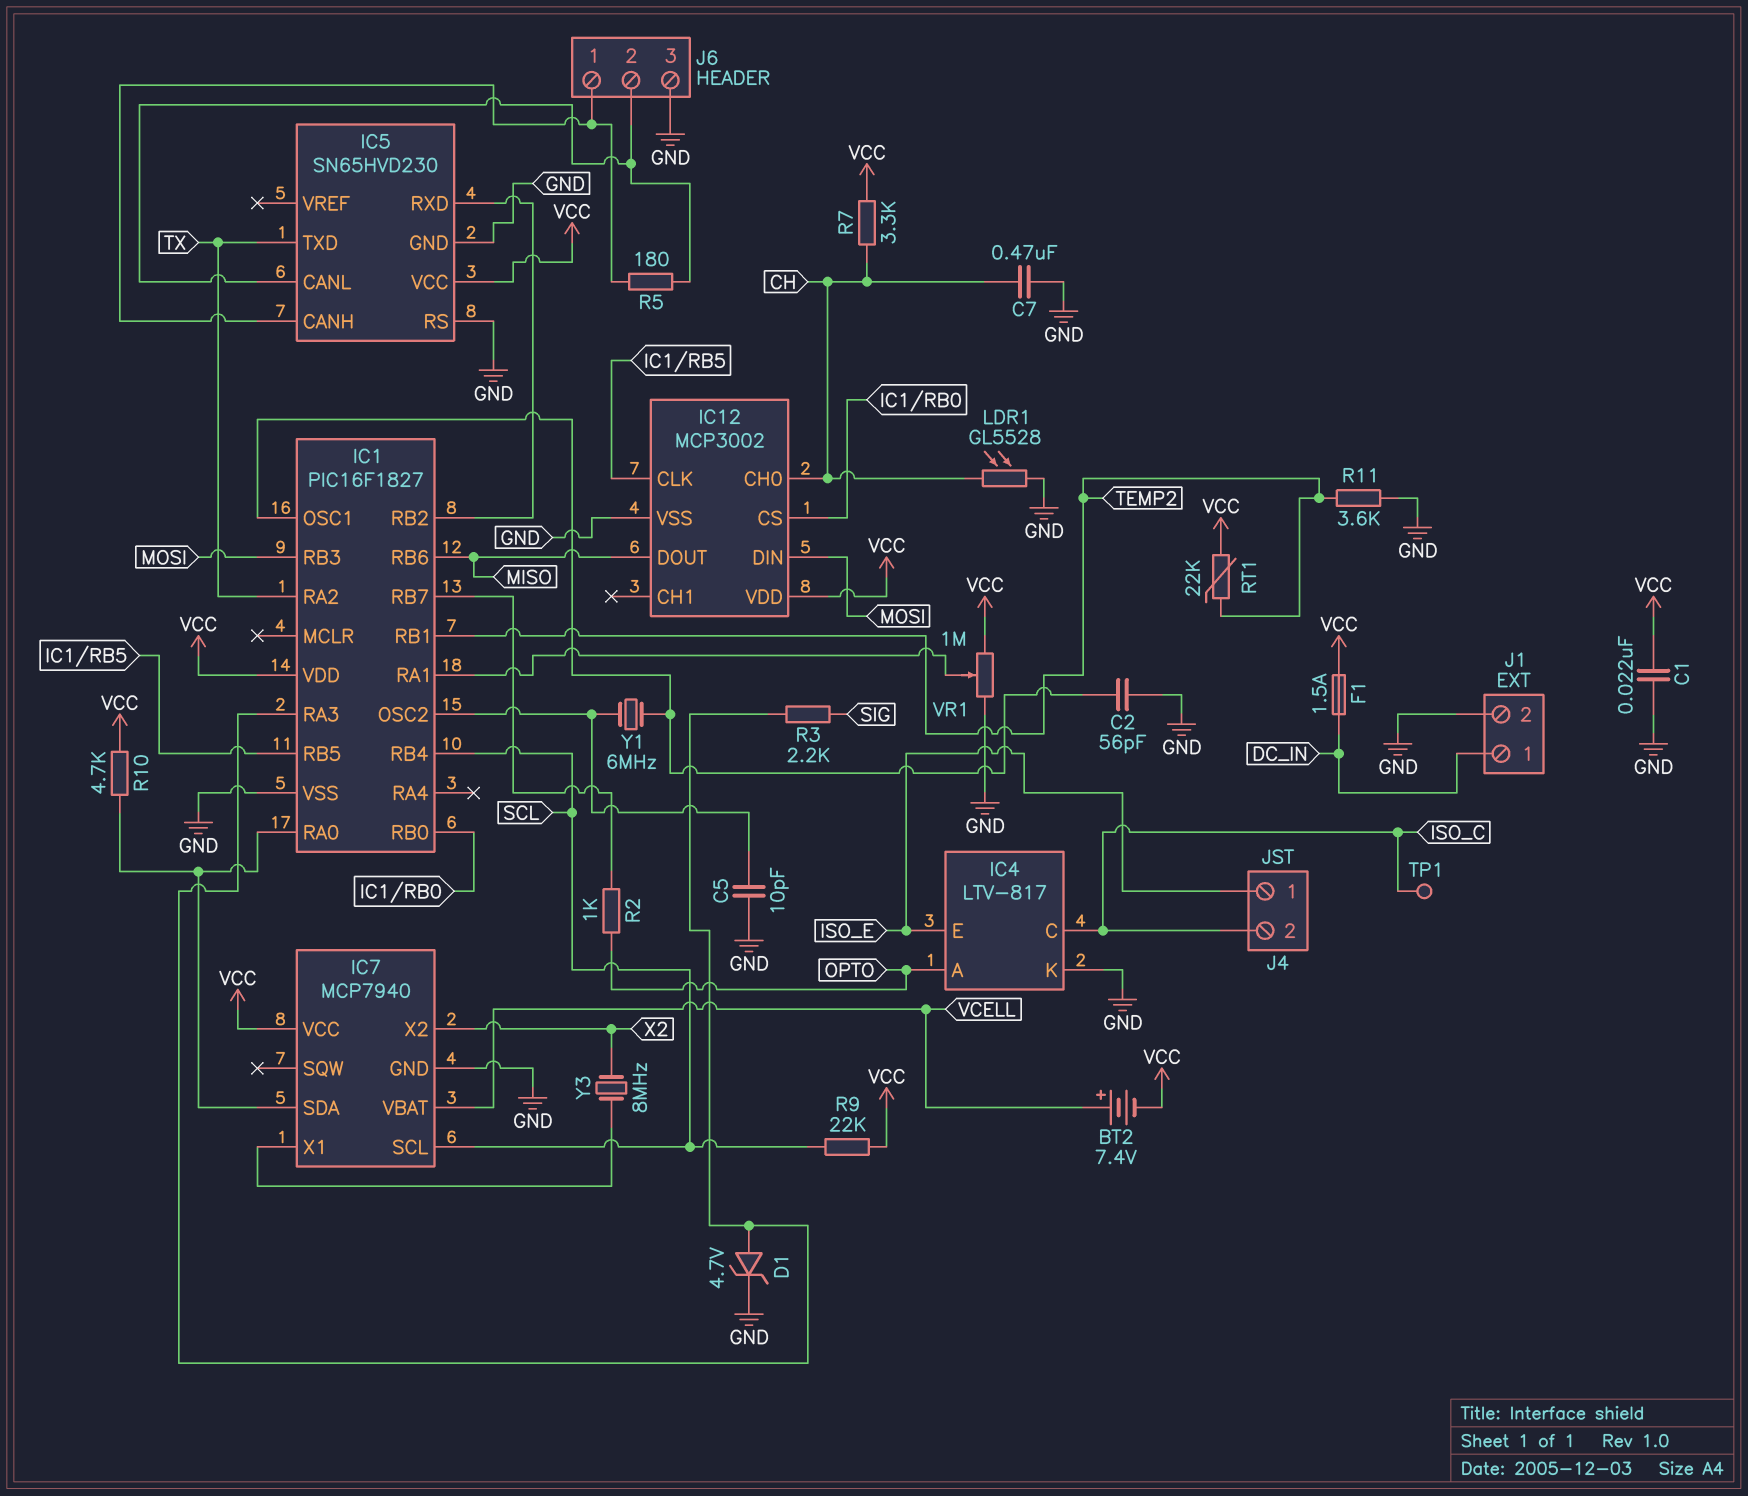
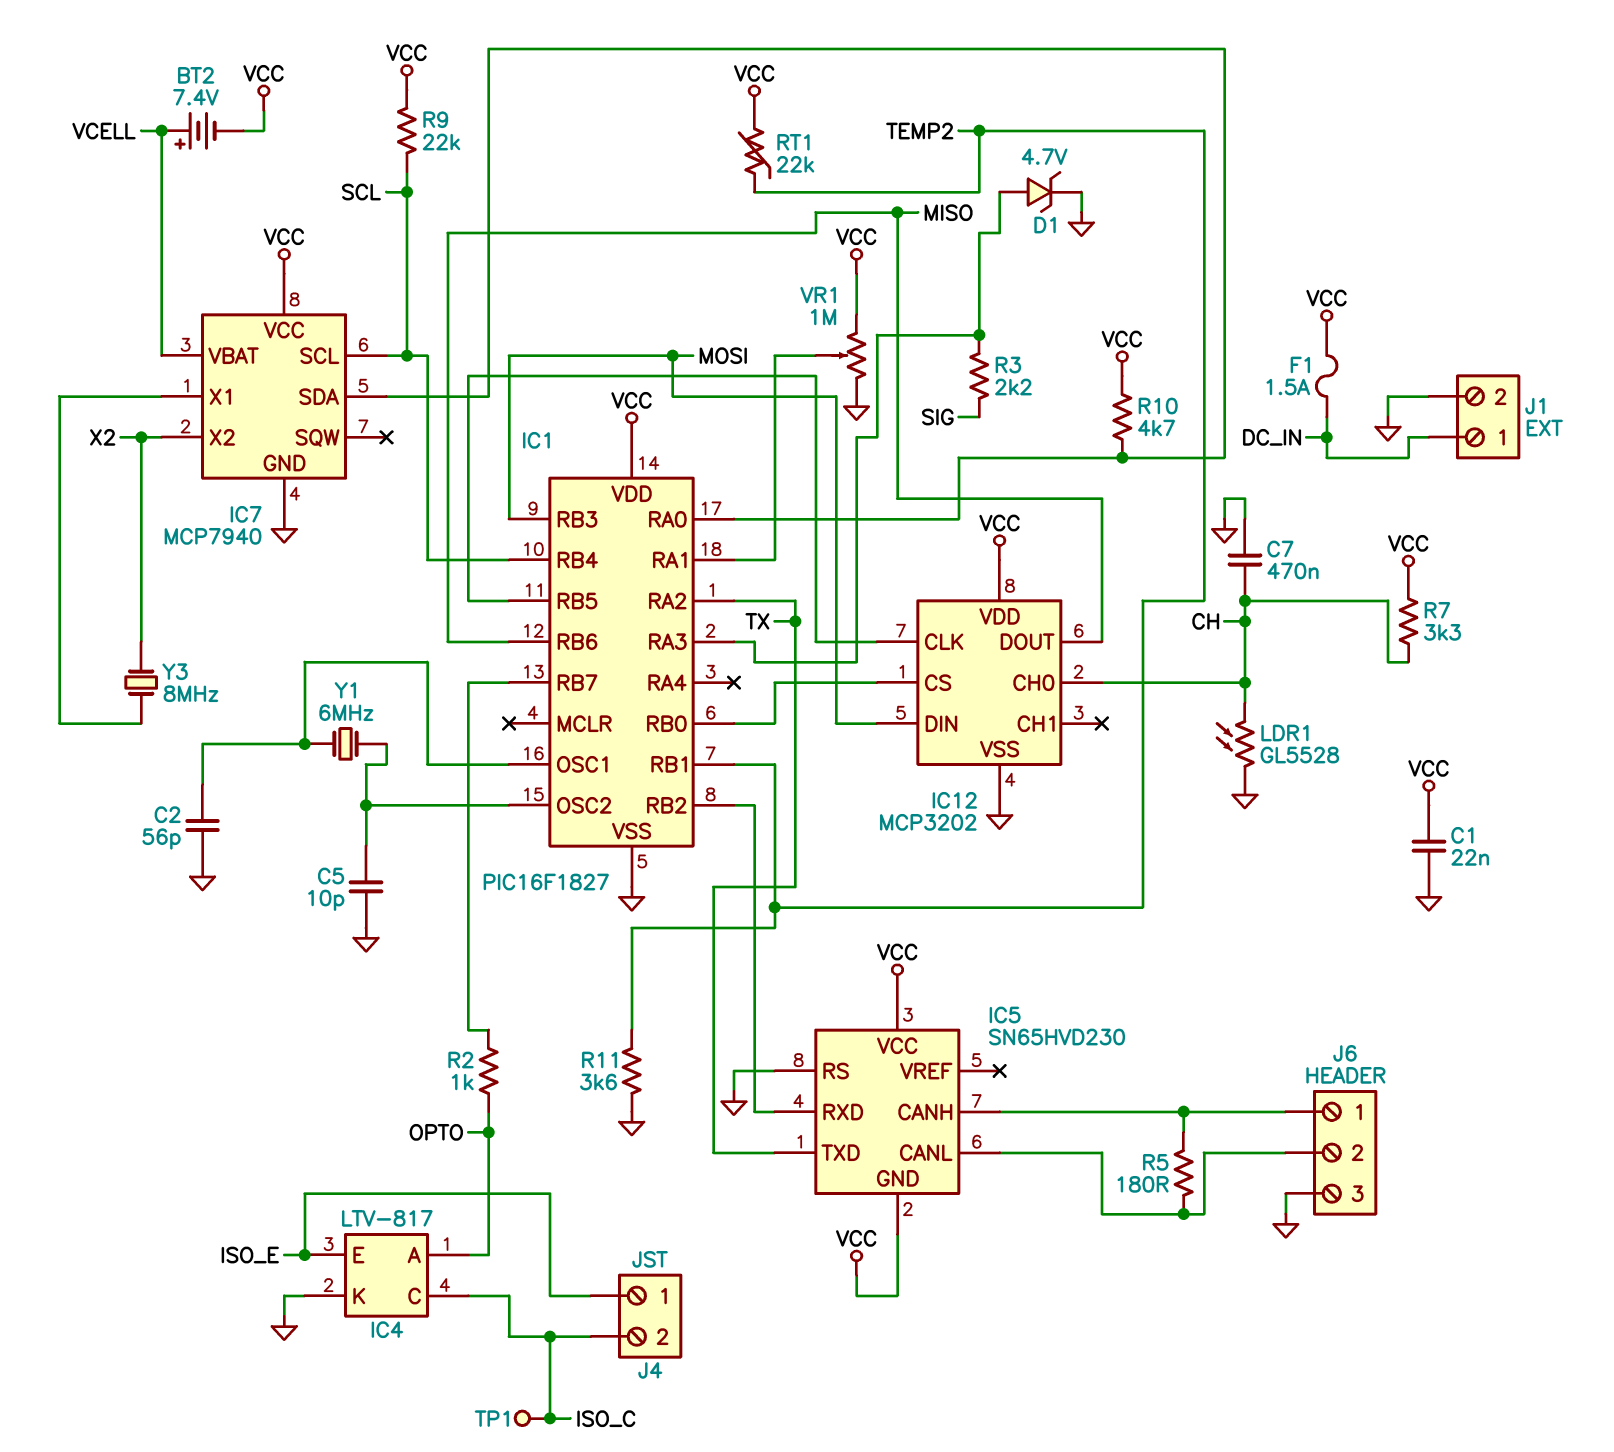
IC5 pin GND: GND -> VCC
IC12: MCP3002 -> MCP3202

